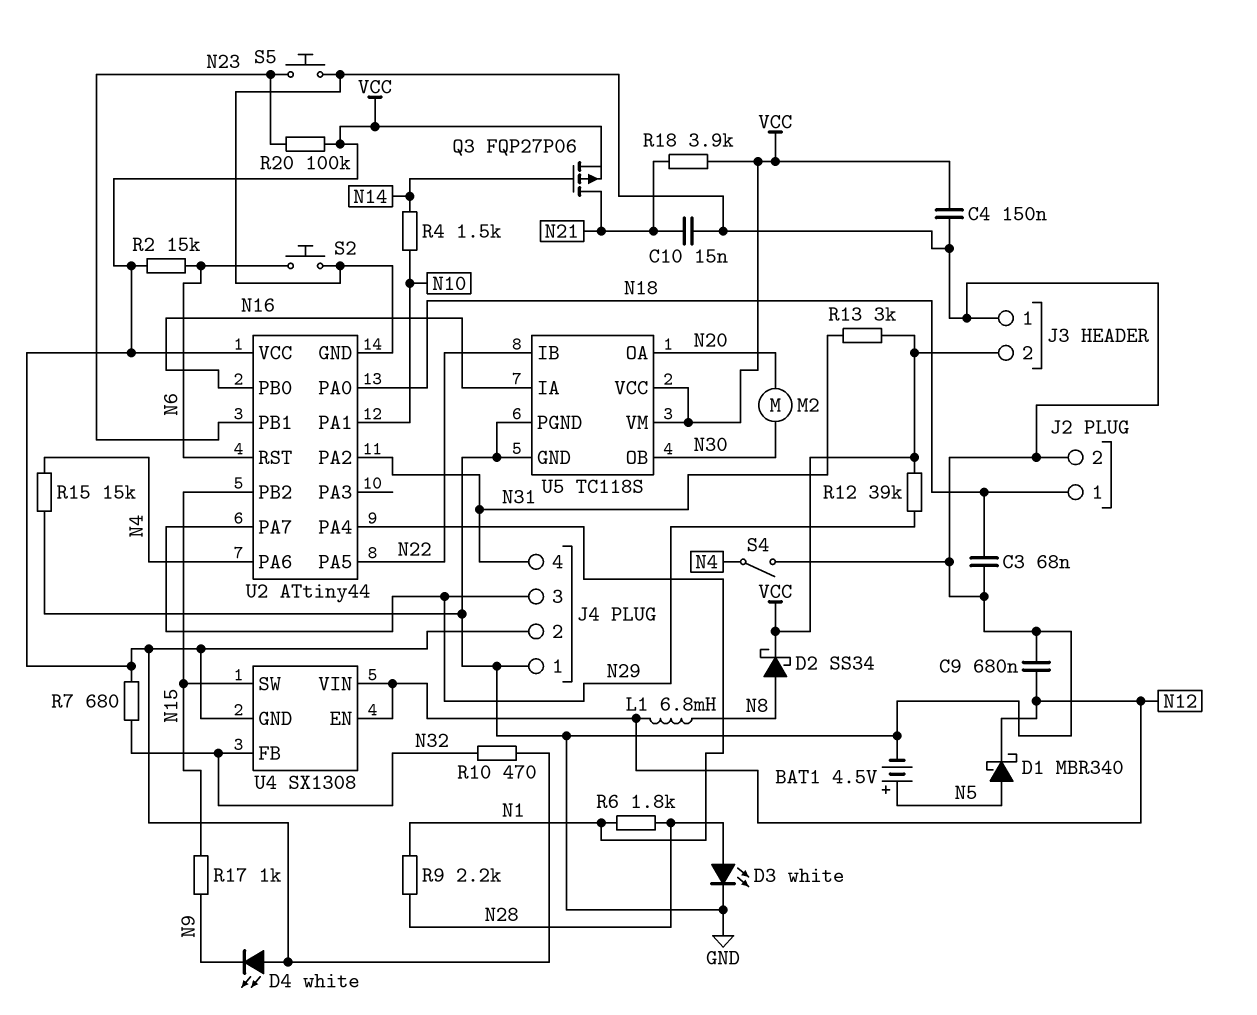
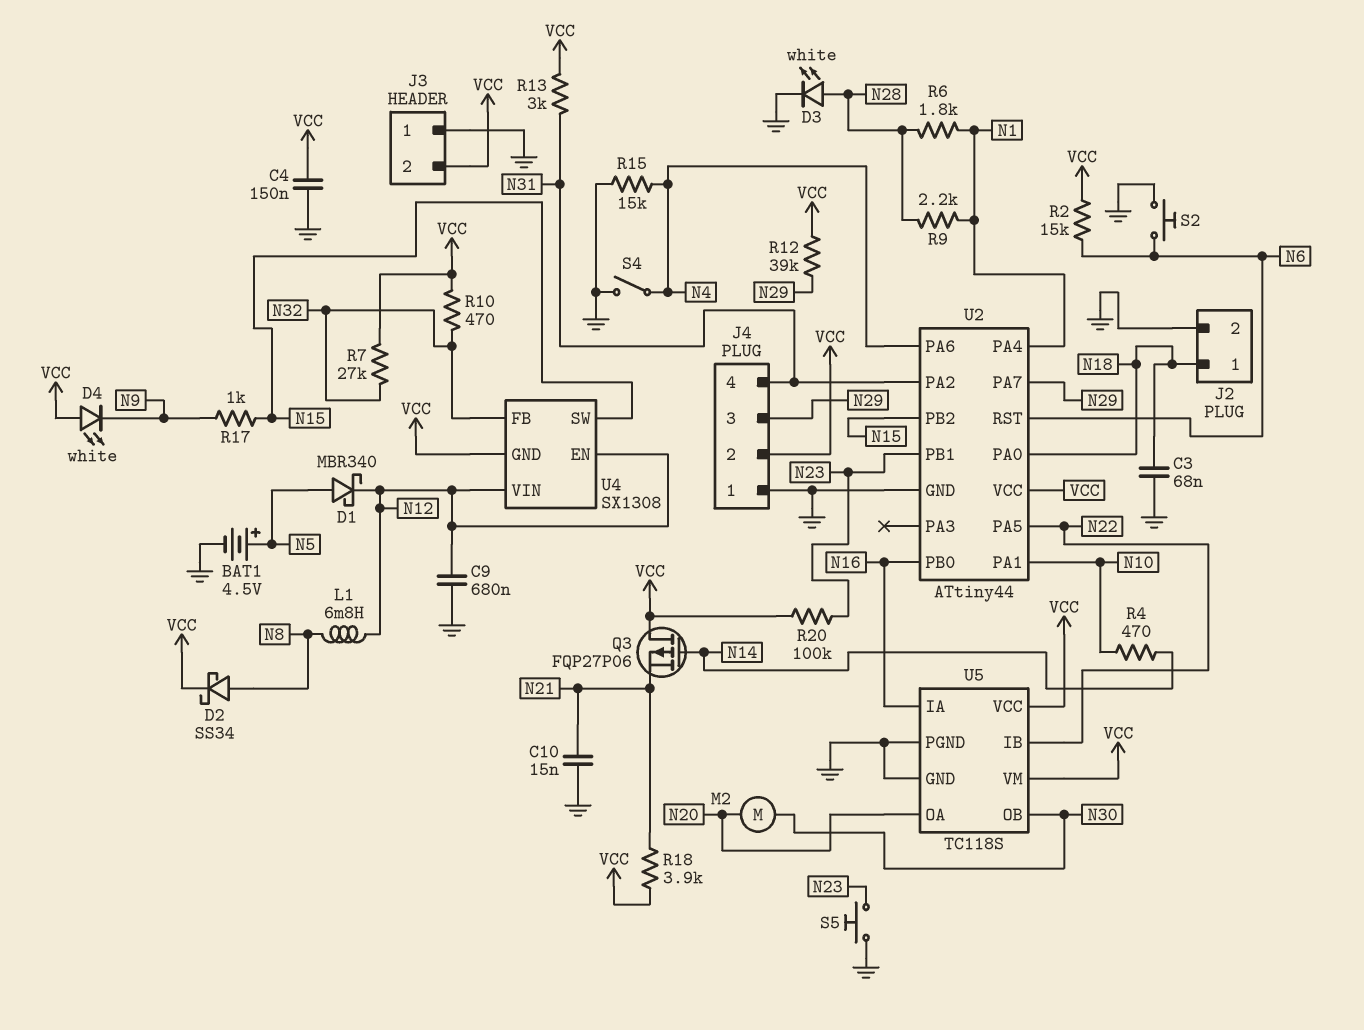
Q3: PMOS FQP27P06 (G N14, D N21, S VCC) -> PMOS FQP27P06 (G N14, D VCC, S N21)
R4: 1.5k (N10, N14) -> 470 (N10, N14)
R7: 680 (N32, VCC) -> 27k (N32, VCC)

